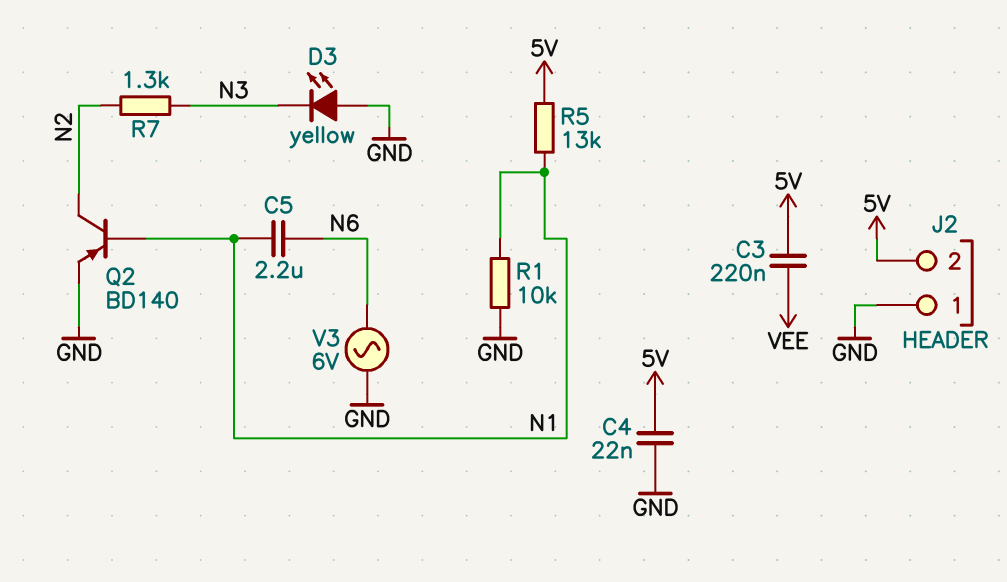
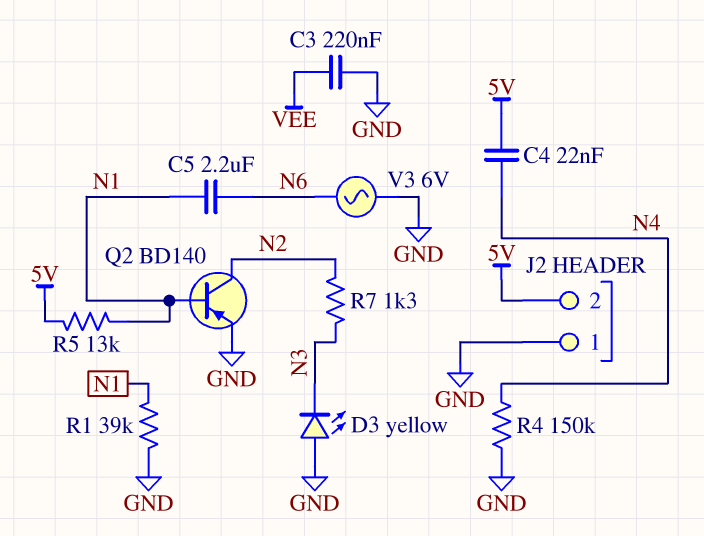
C3: 220nF (5V, VEE) -> 220nF (GND, VEE)
C4: 22nF (5V, GND) -> 22nF (5V, N4)
R1: 10k (GND, N1) -> 39k (GND, N1)
R4: none -> 150k (GND, N4)

